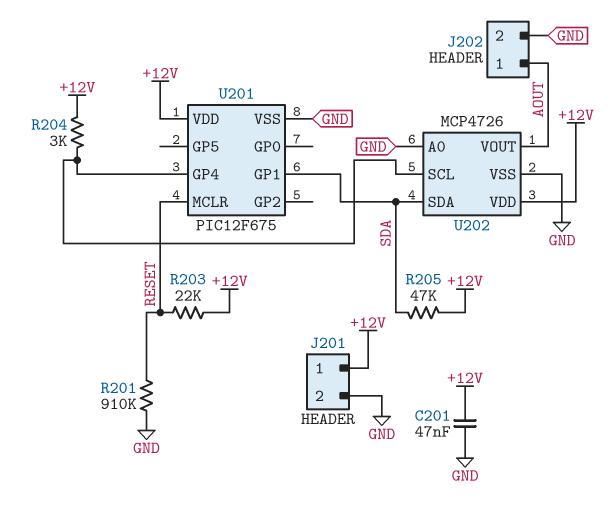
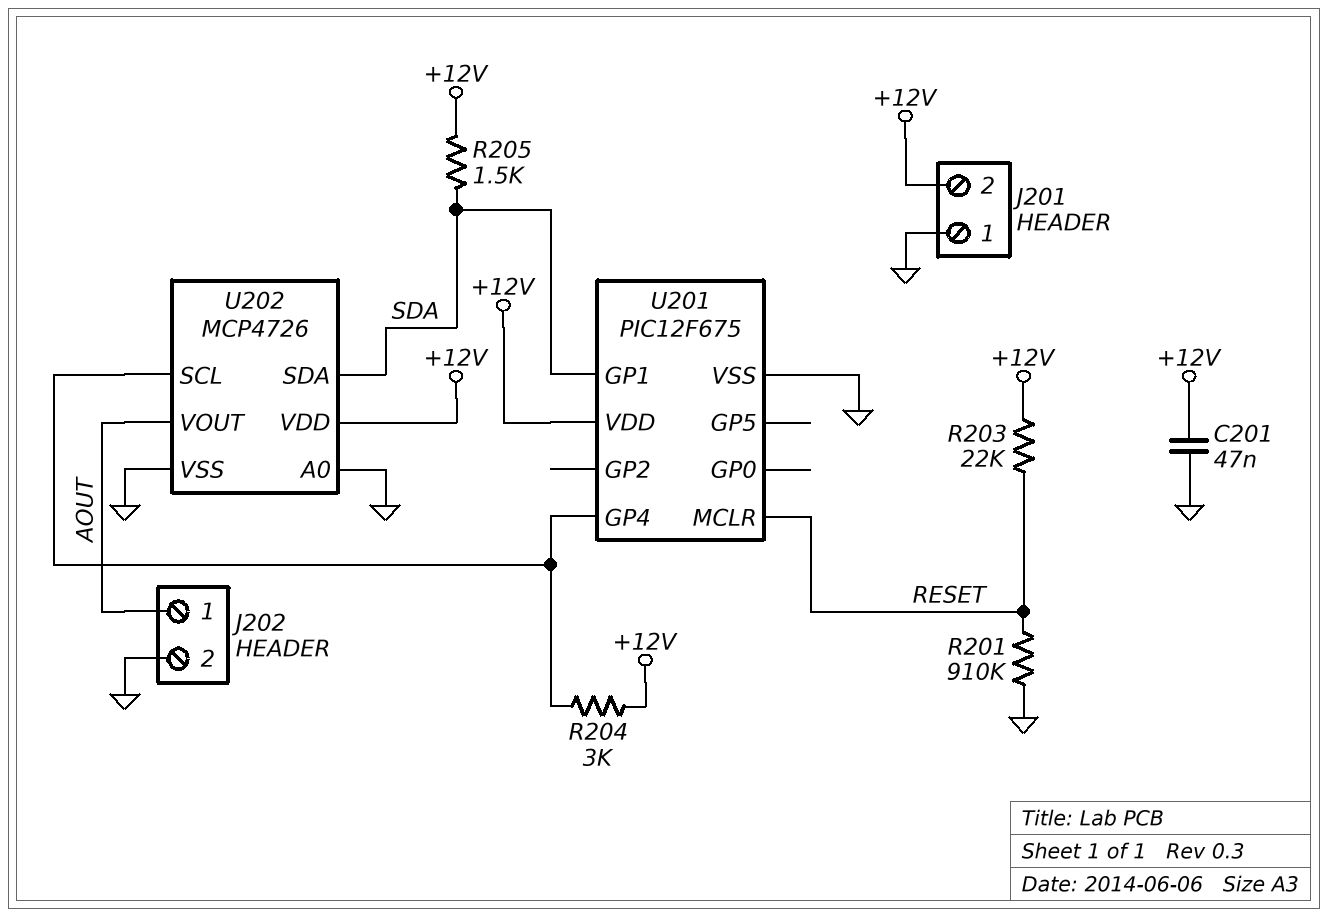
J201 pin 1: +12V -> GND
J201 pin 2: GND -> +12V
R205: 47k (+12V, SDA) -> 1.5k (+12V, SDA)

